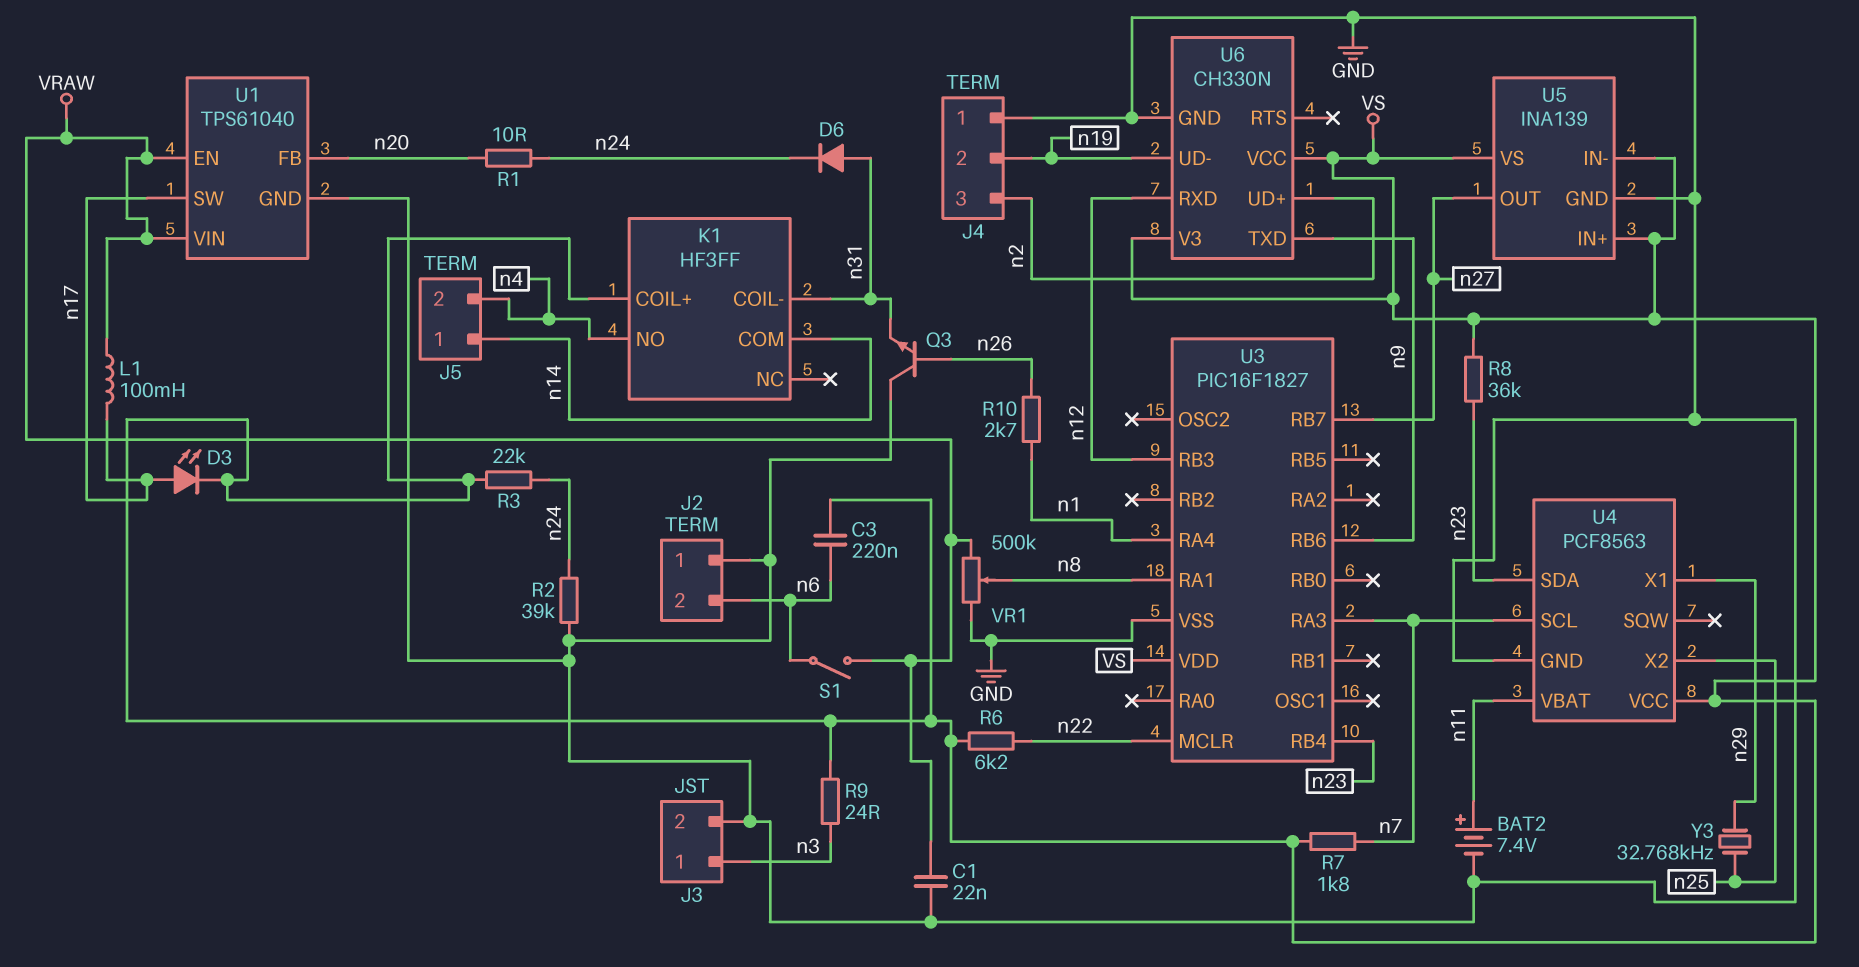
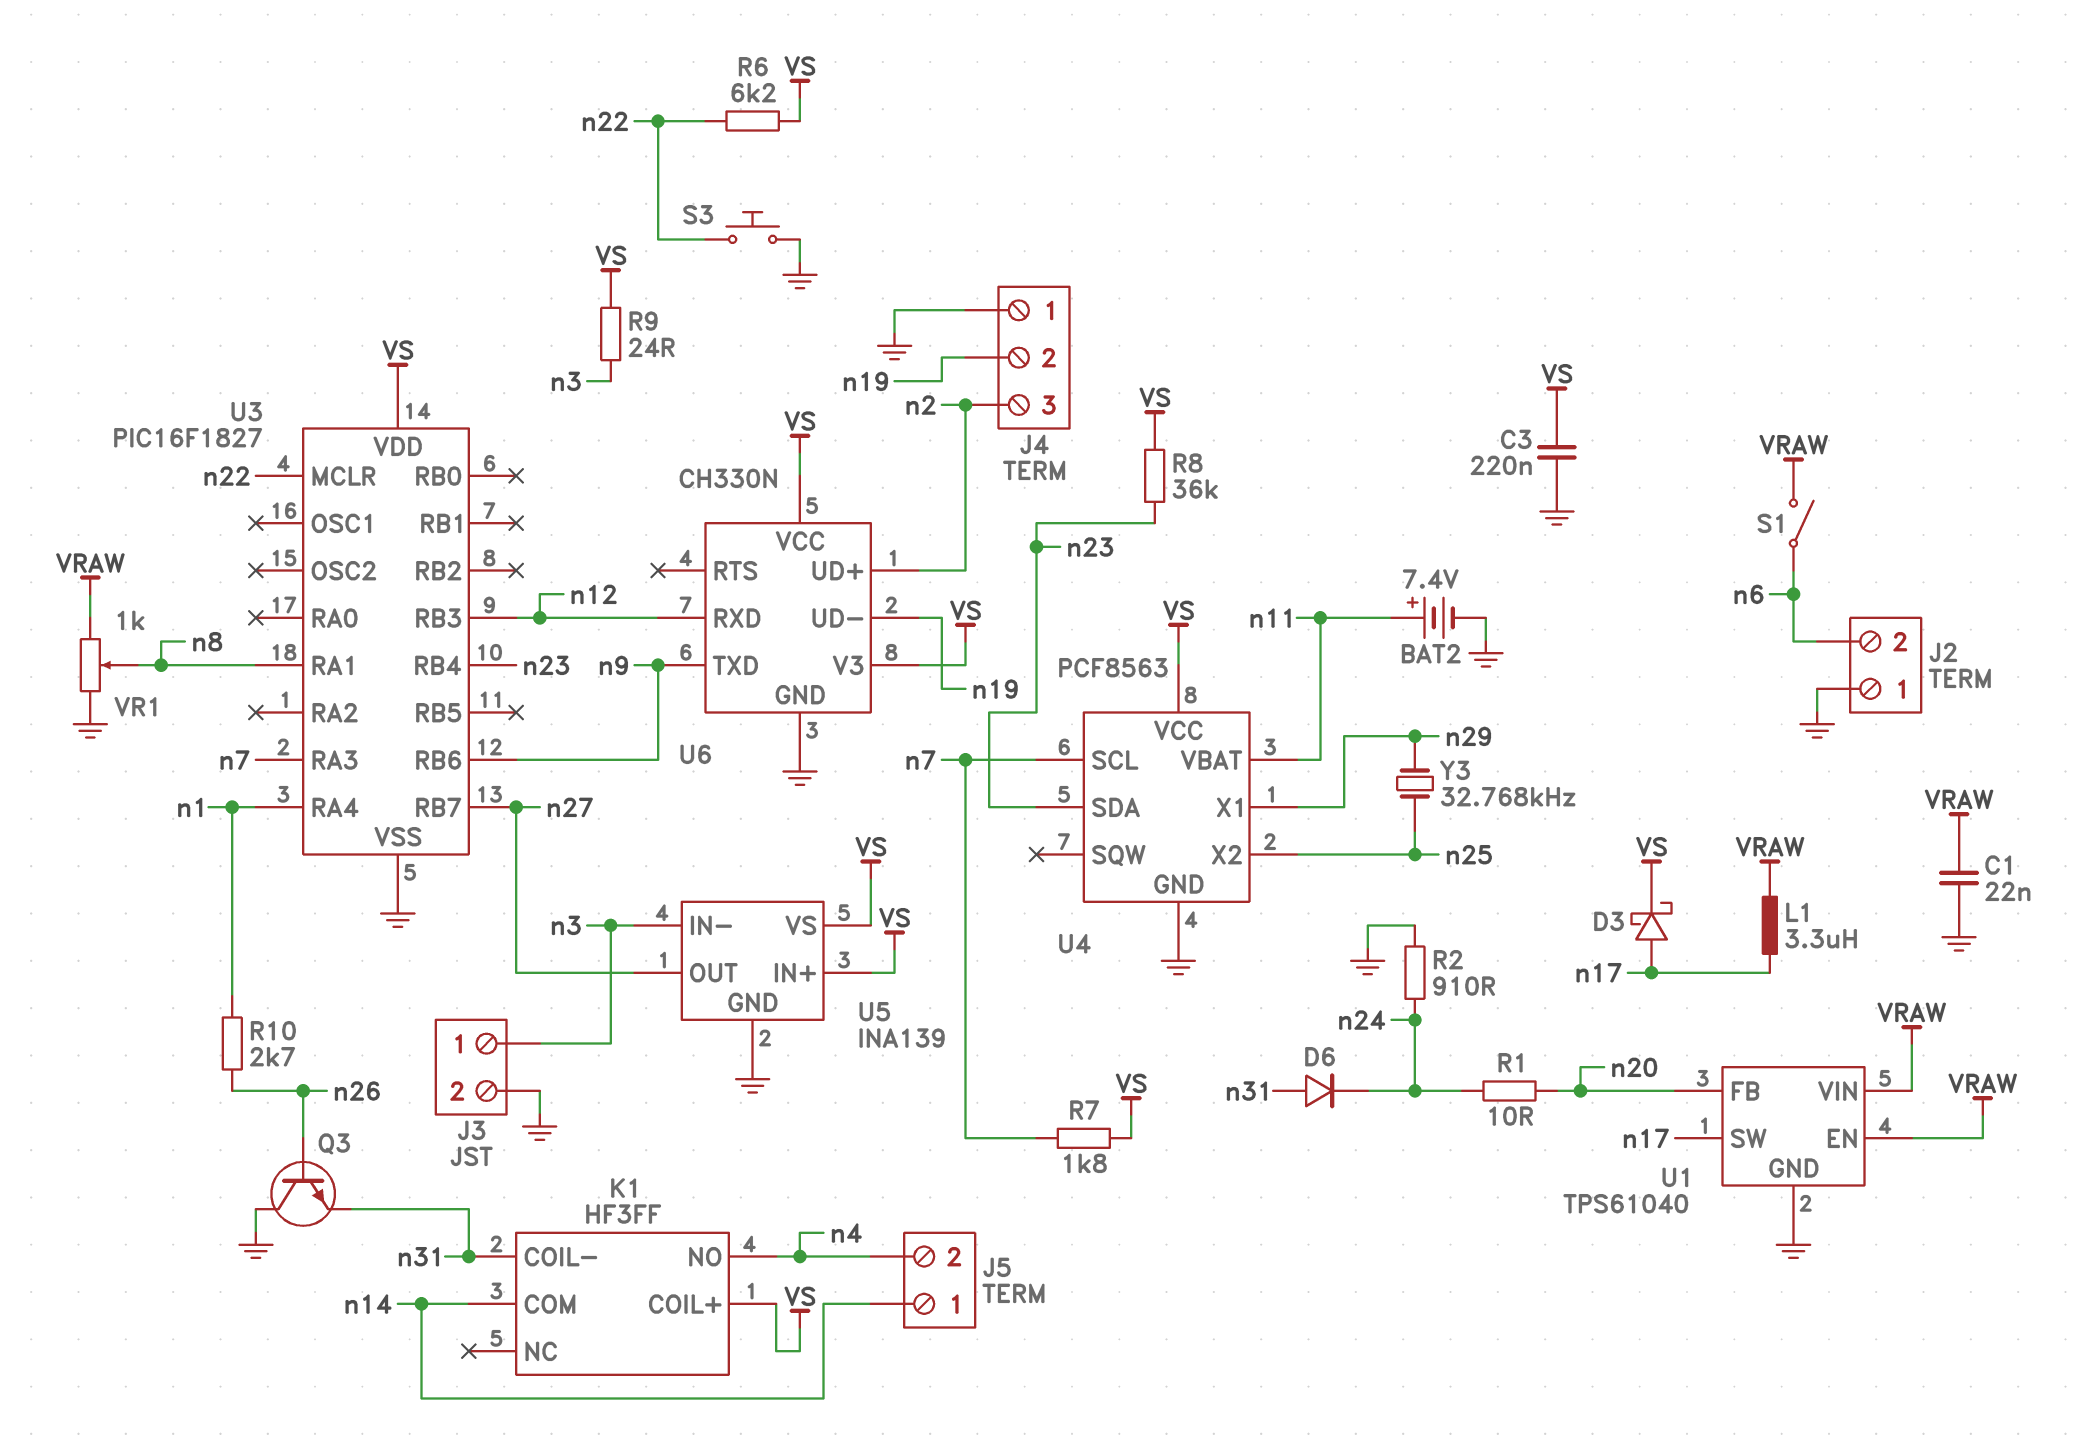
C3: 220nF (VS, n6) -> 220nF (GND, VS)
D3: LED (A n17, K VS) -> schottky (A n17, K VS)
L1: 100mH (VRAW, n17) -> 3.3uH (VRAW, n17)
R2: 39k (GND, n24) -> 910 (GND, n24)
R3: 22k (VS, n24) -> none
S3: none -> button (GND, n22)
U5 pin IN-: VS -> n3
VR1: 500k (GND, VRAW, wiper n8) -> 1k (GND, VRAW, wiper n8)

